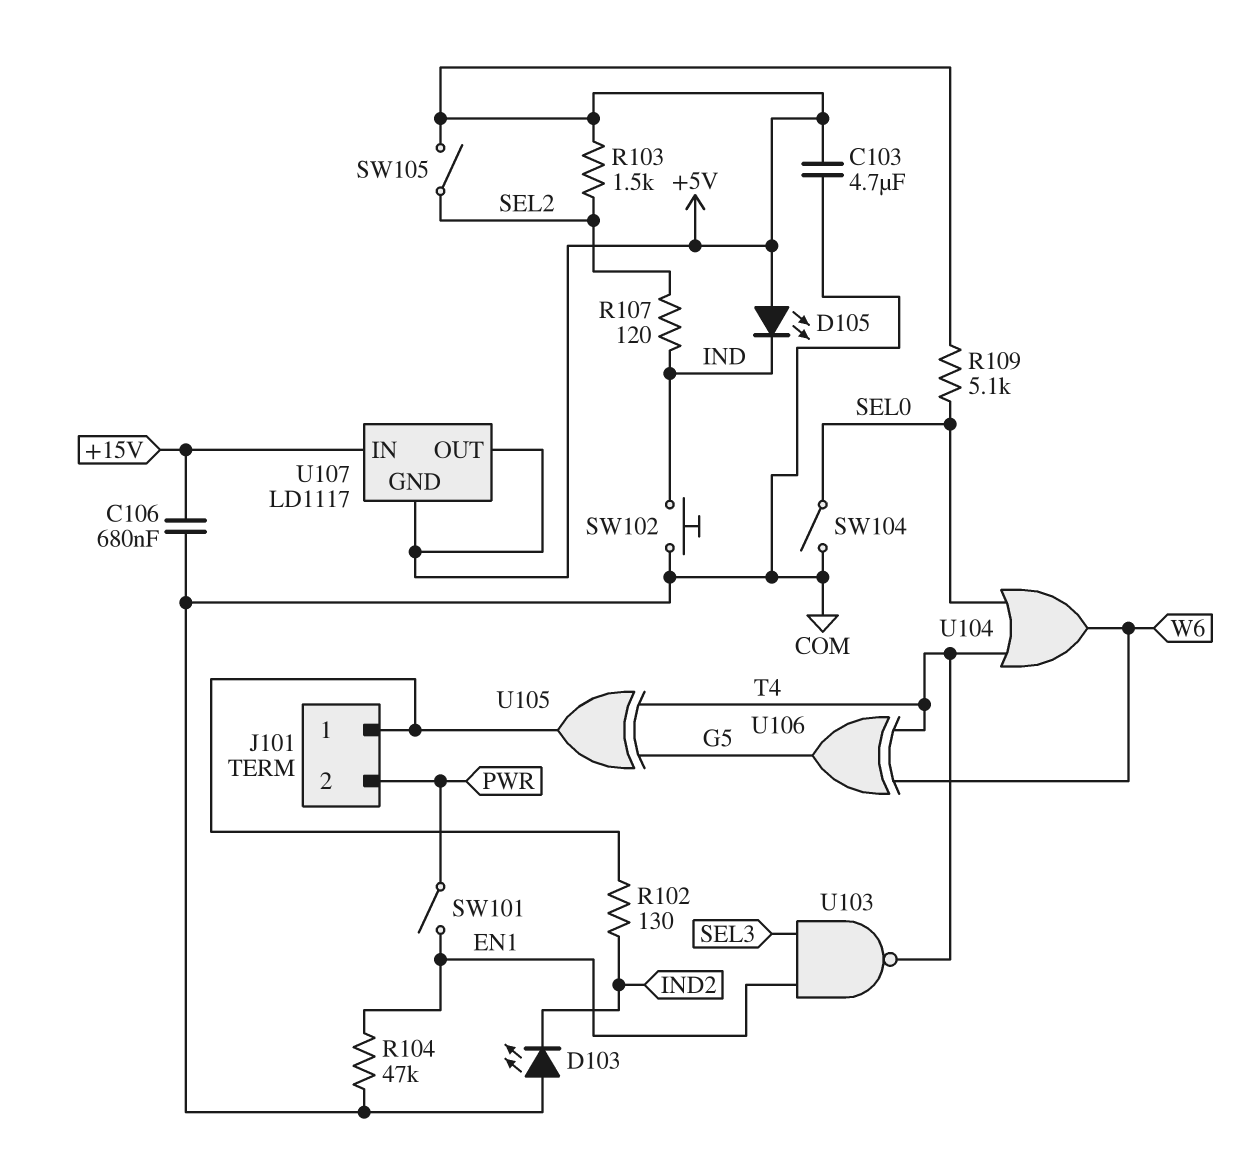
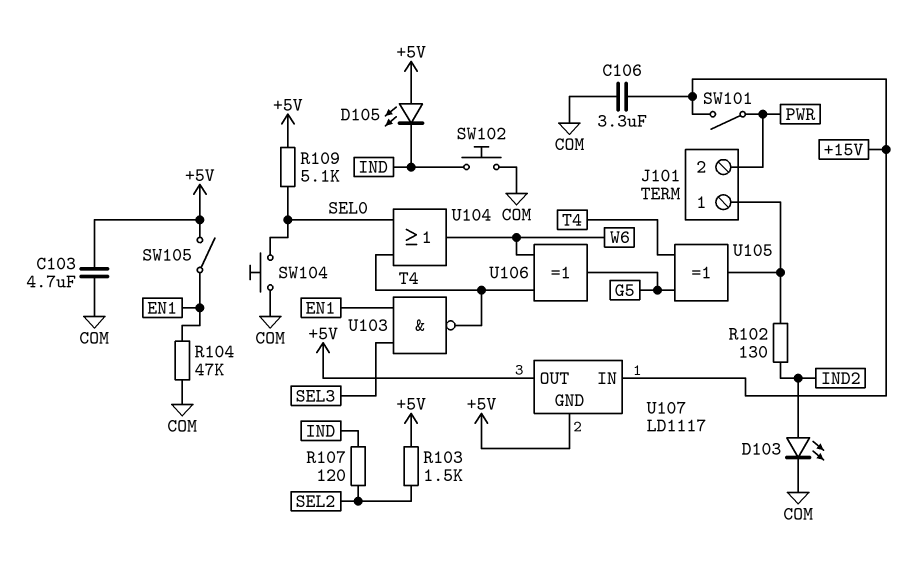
C106: 680nF (+15V, COM) -> 3.3uF (+15V, COM)
D103: LED (A COM, K IND2) -> LED (A IND2, K COM)
SW101: switch (EN1, PWR) -> switch (+15V, PWR)
SW104: switch (COM, SEL0) -> button (COM, SEL0)
SW105: switch (+5V, SEL2) -> switch (+5V, EN1)

